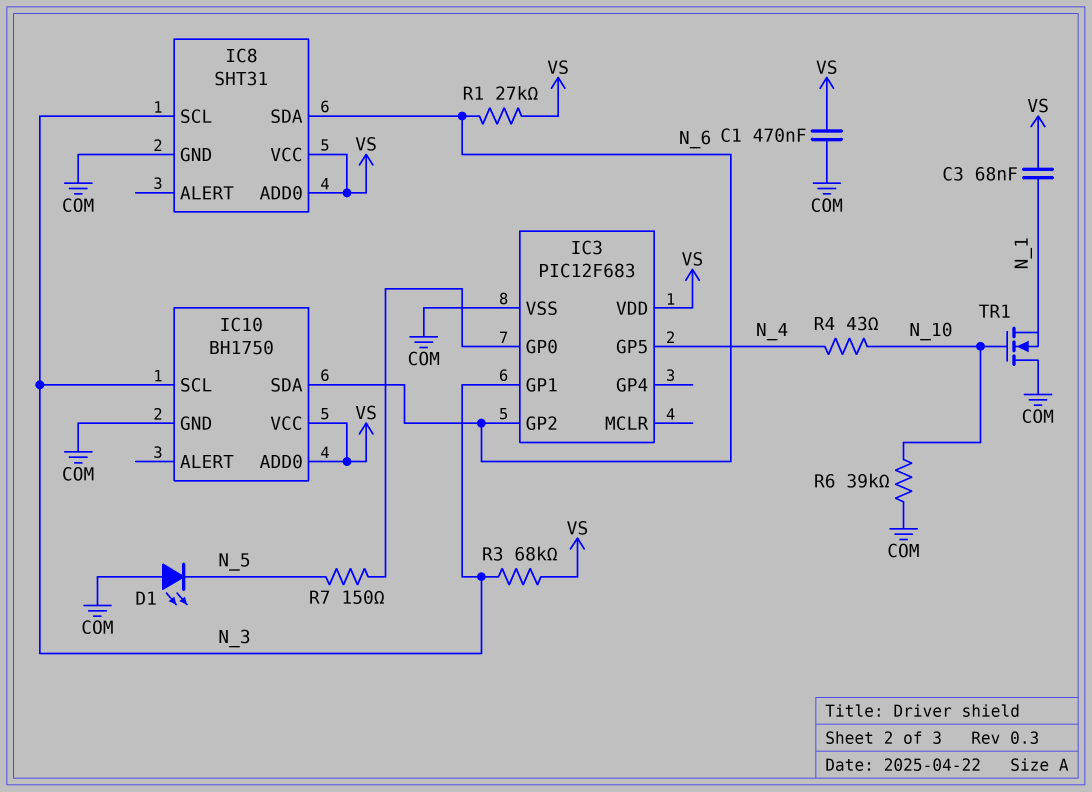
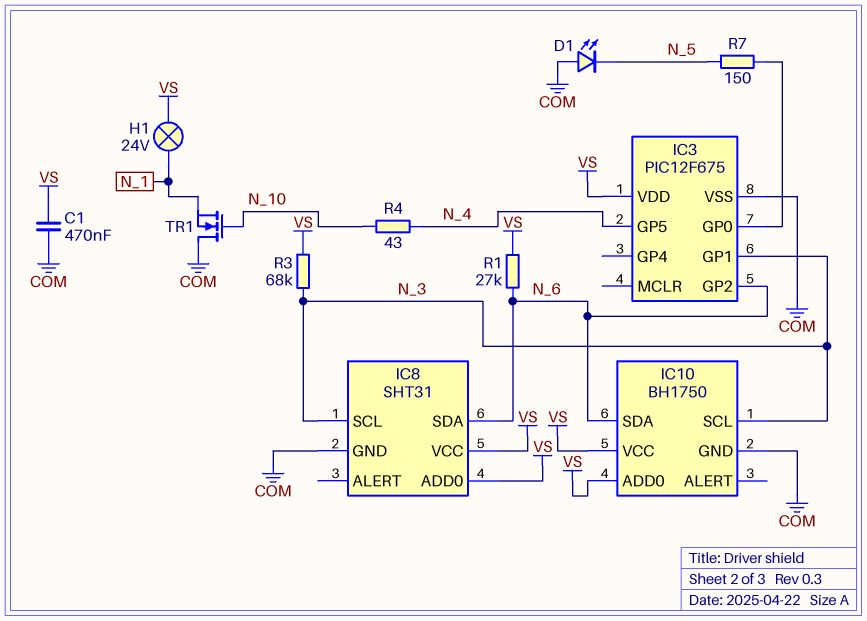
C3: 68nF (N_1, VS) -> none
H1: none -> lamp 24V (N_1, VS)
IC3: PIC12F683 -> PIC12F675
R6: 39k (COM, N_10) -> none

